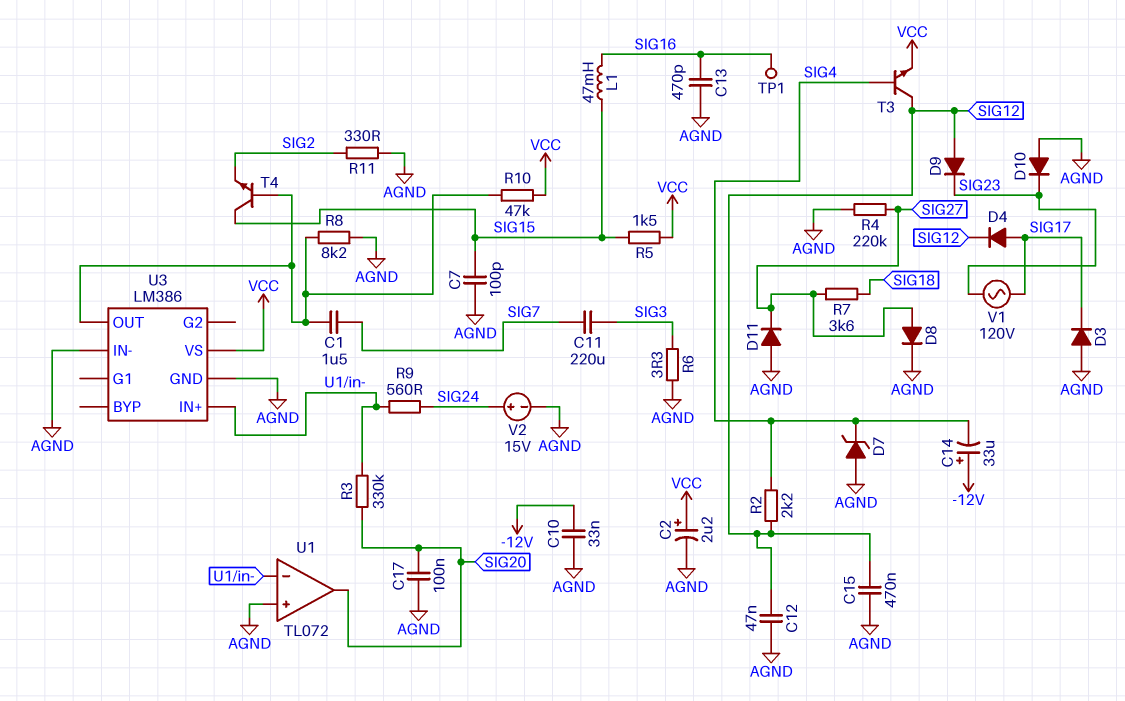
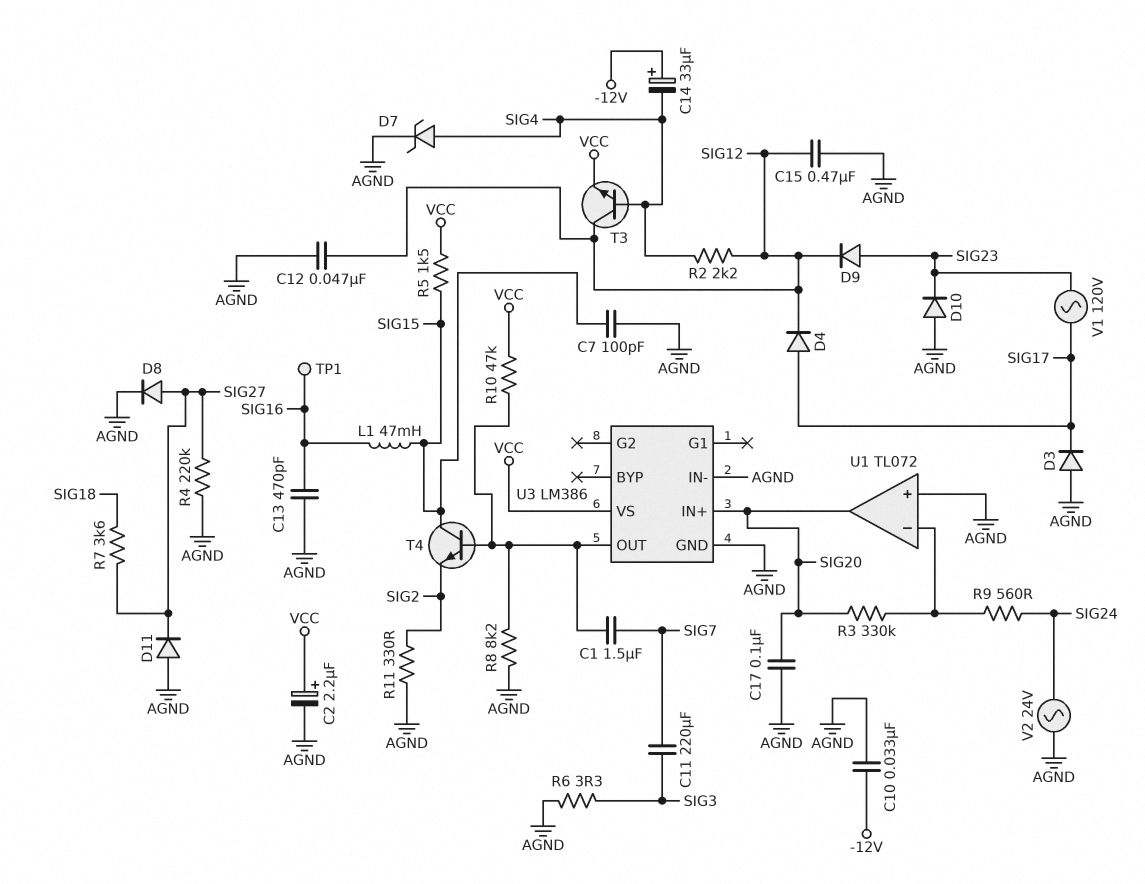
D7: zener (A AGND, K SIG4) -> zener (A SIG4, K AGND)
D9: diode (A SIG12, K SIG23) -> diode (A SIG23, K SIG12)
U3 pin IN+: U1/in- -> SIG20
V2: 15V (plus SIG24, minus AGND) -> AC 24V (AGND, SIG24)

